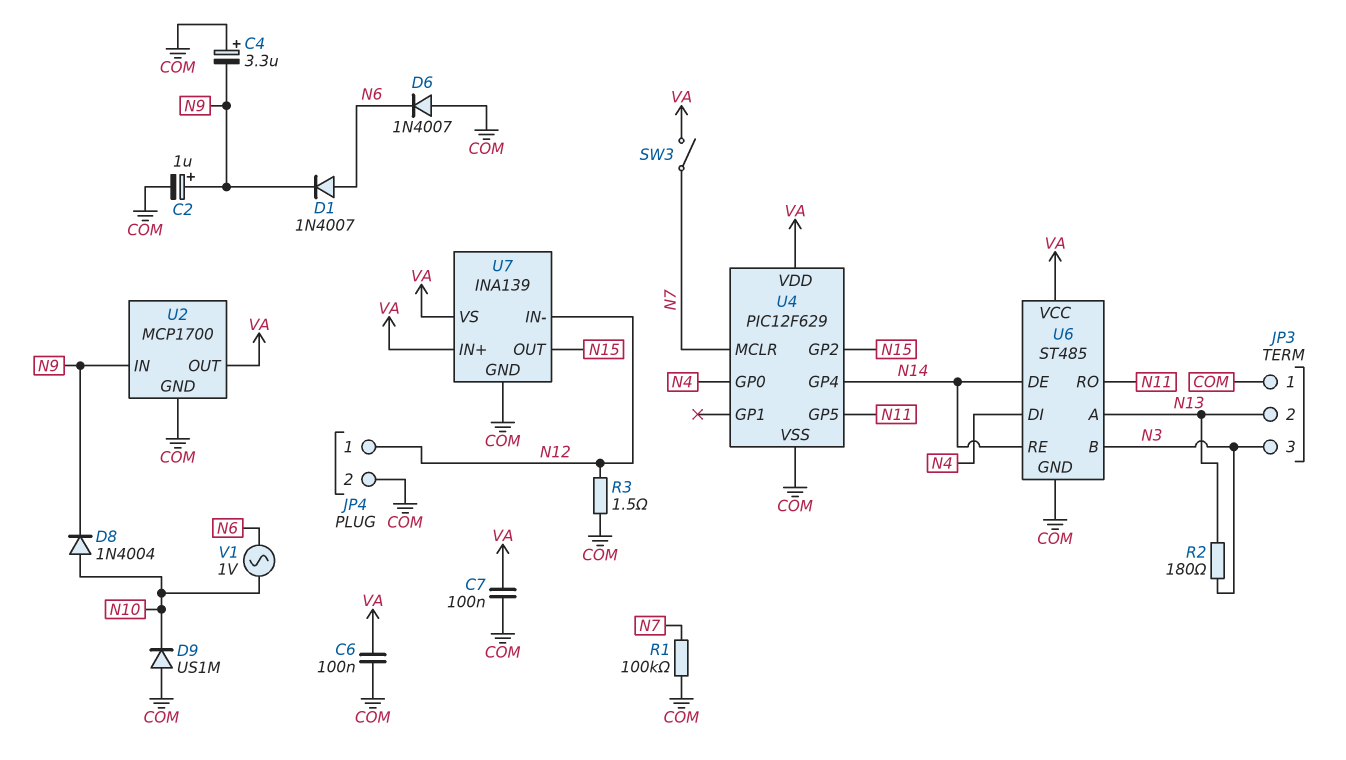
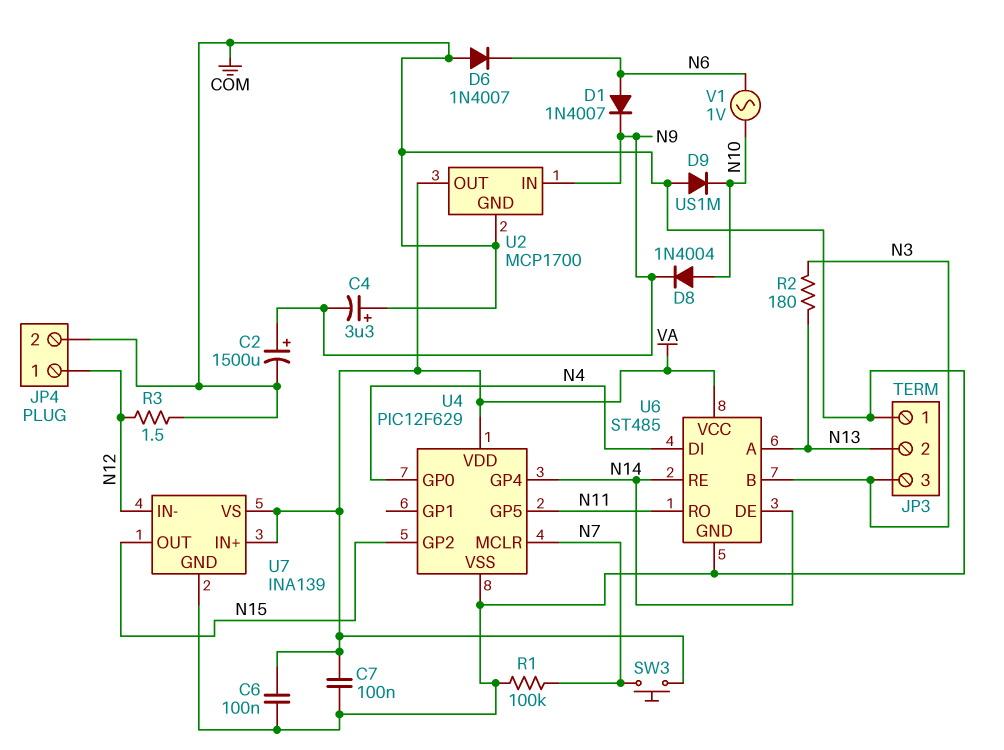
C2: 1uF (plus N9, minus COM) -> 1500uF (plus N9, minus COM)
SW3: switch (N7, VA) -> button (N7, VA)

